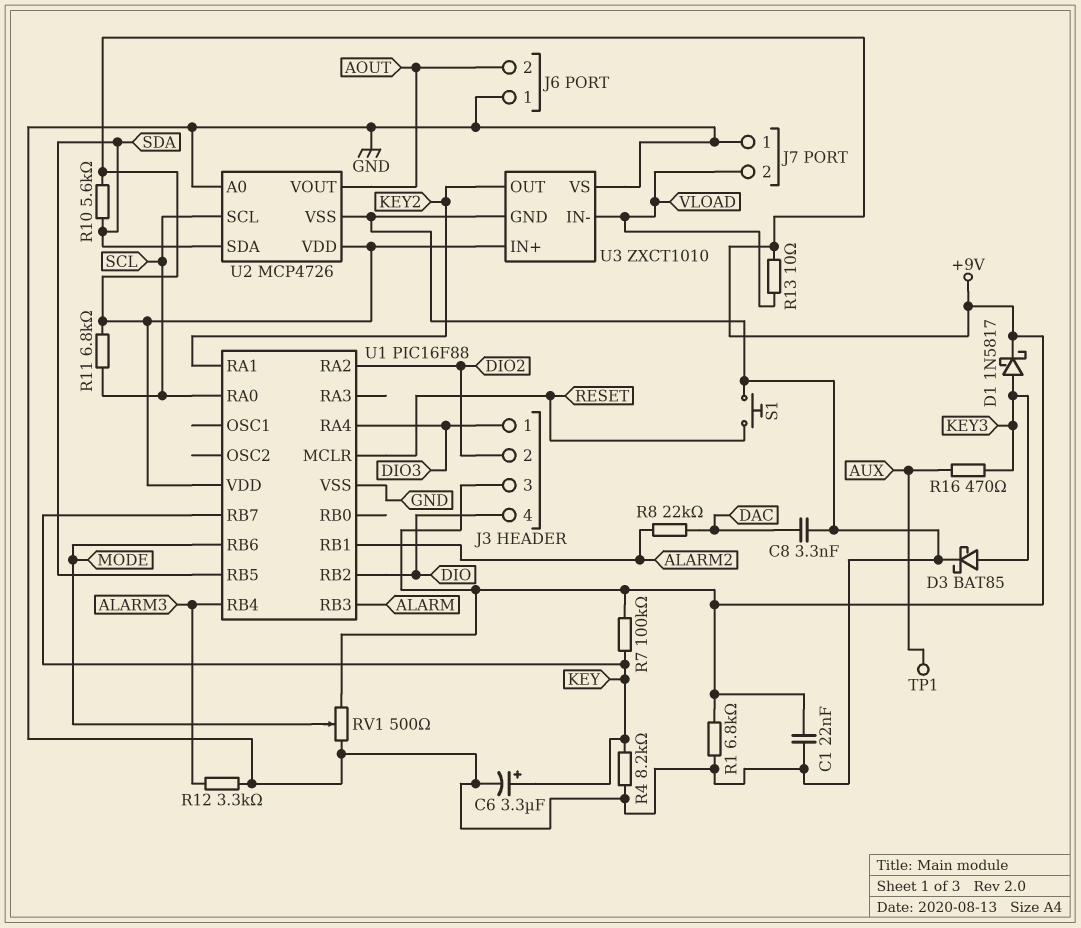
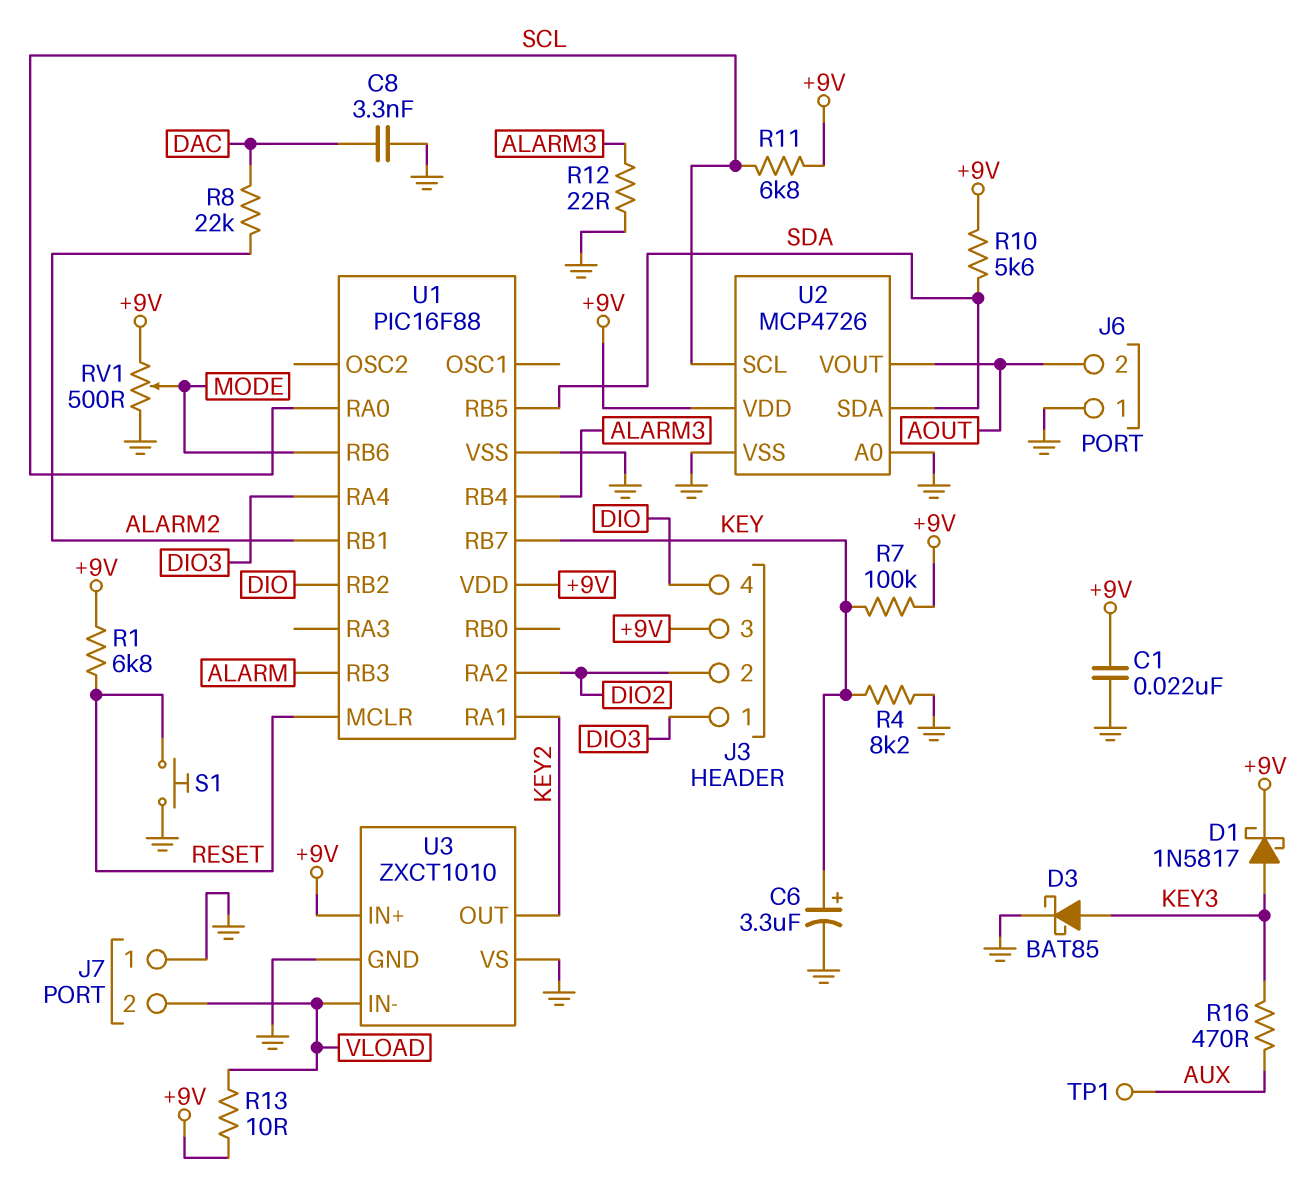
R1: 6.8k (+9V, GND) -> 6.8k (+9V, RESET)
R12: 3.3k (ALARM3, GND) -> 22 (ALARM3, GND)

